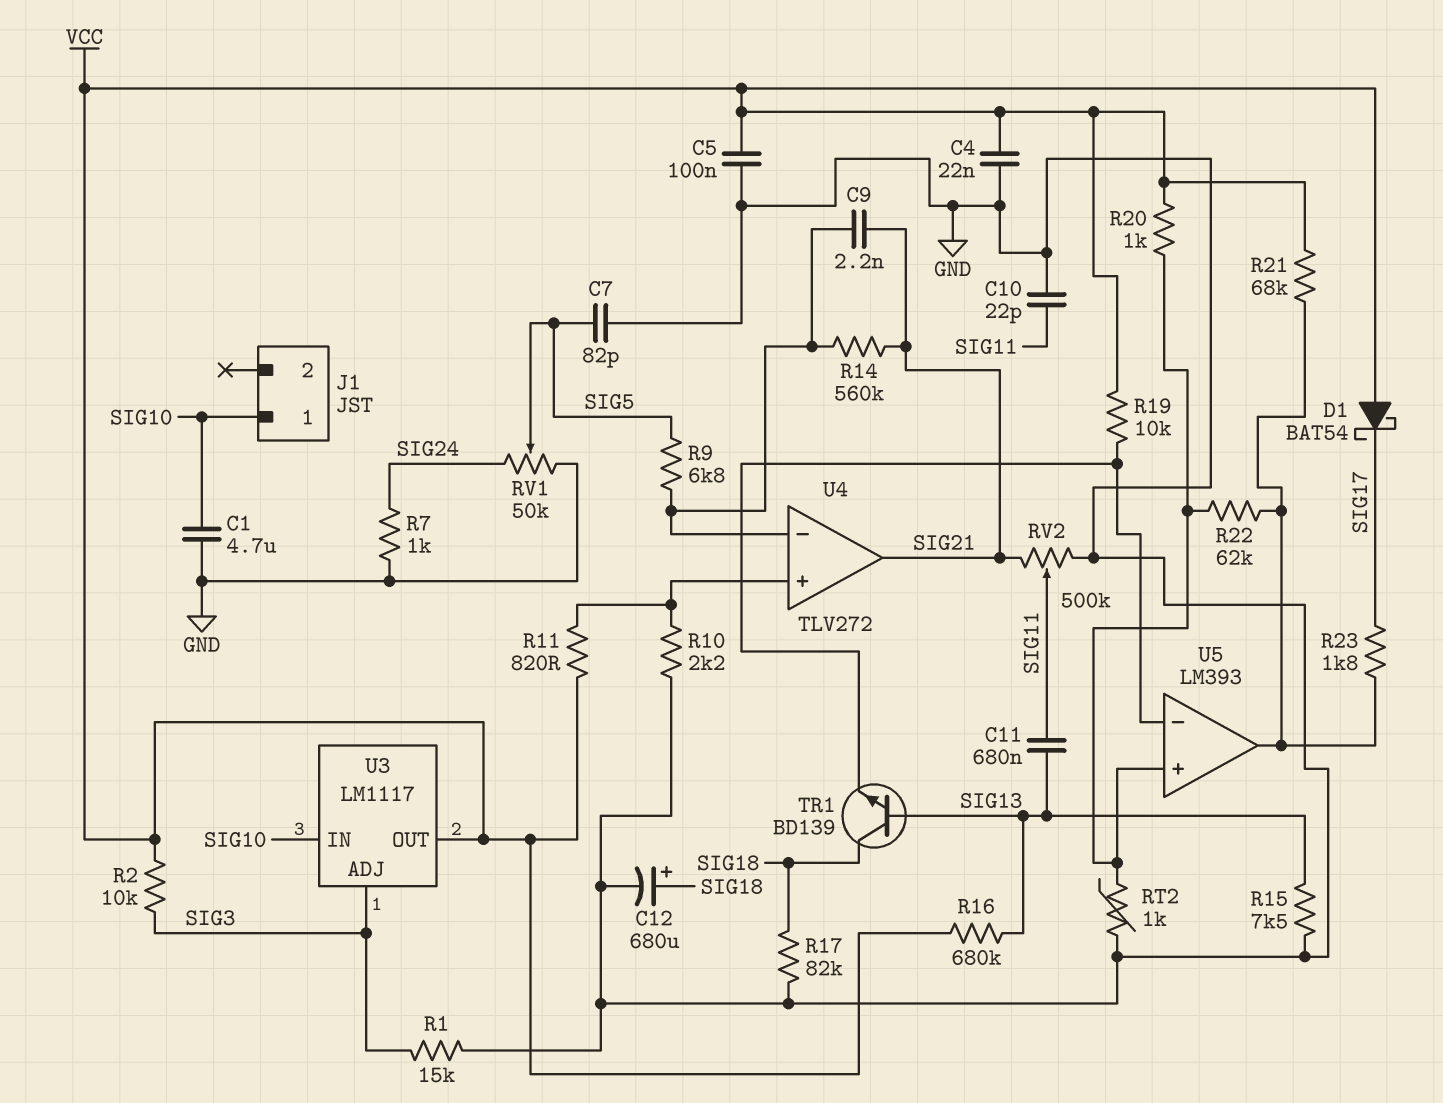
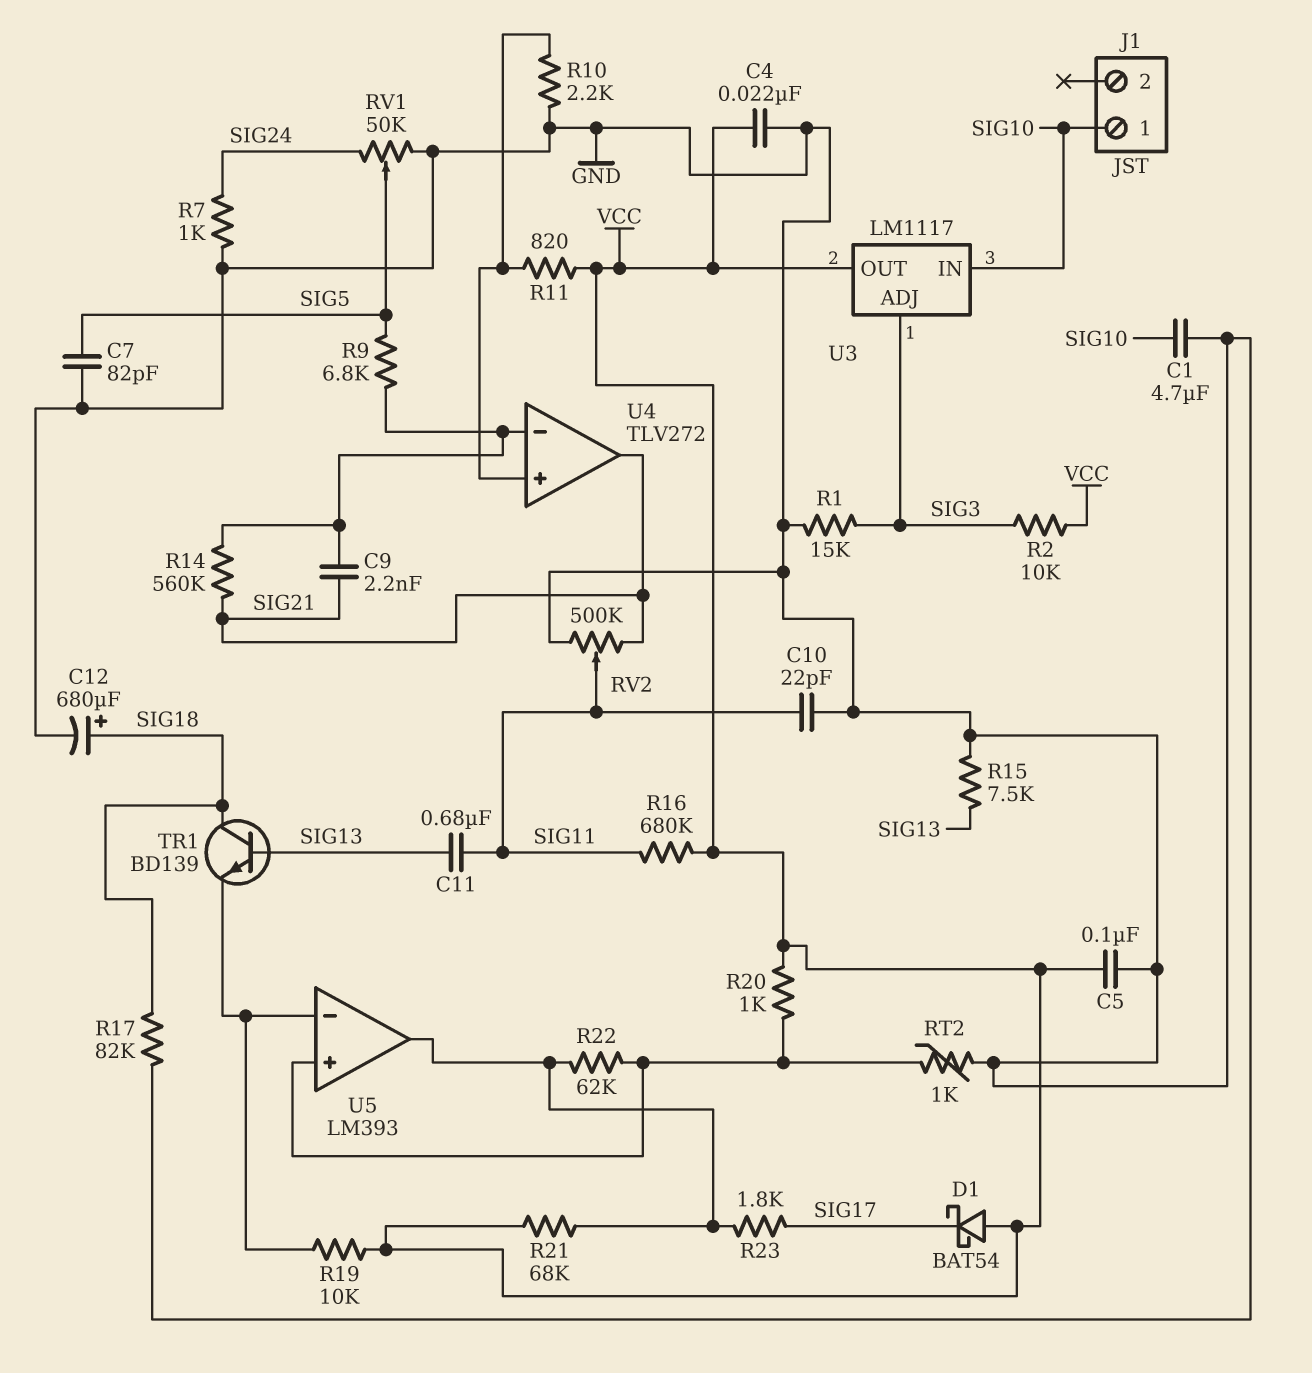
R16: 680k (SIG13, VCC) -> 680k (SIG11, VCC)

